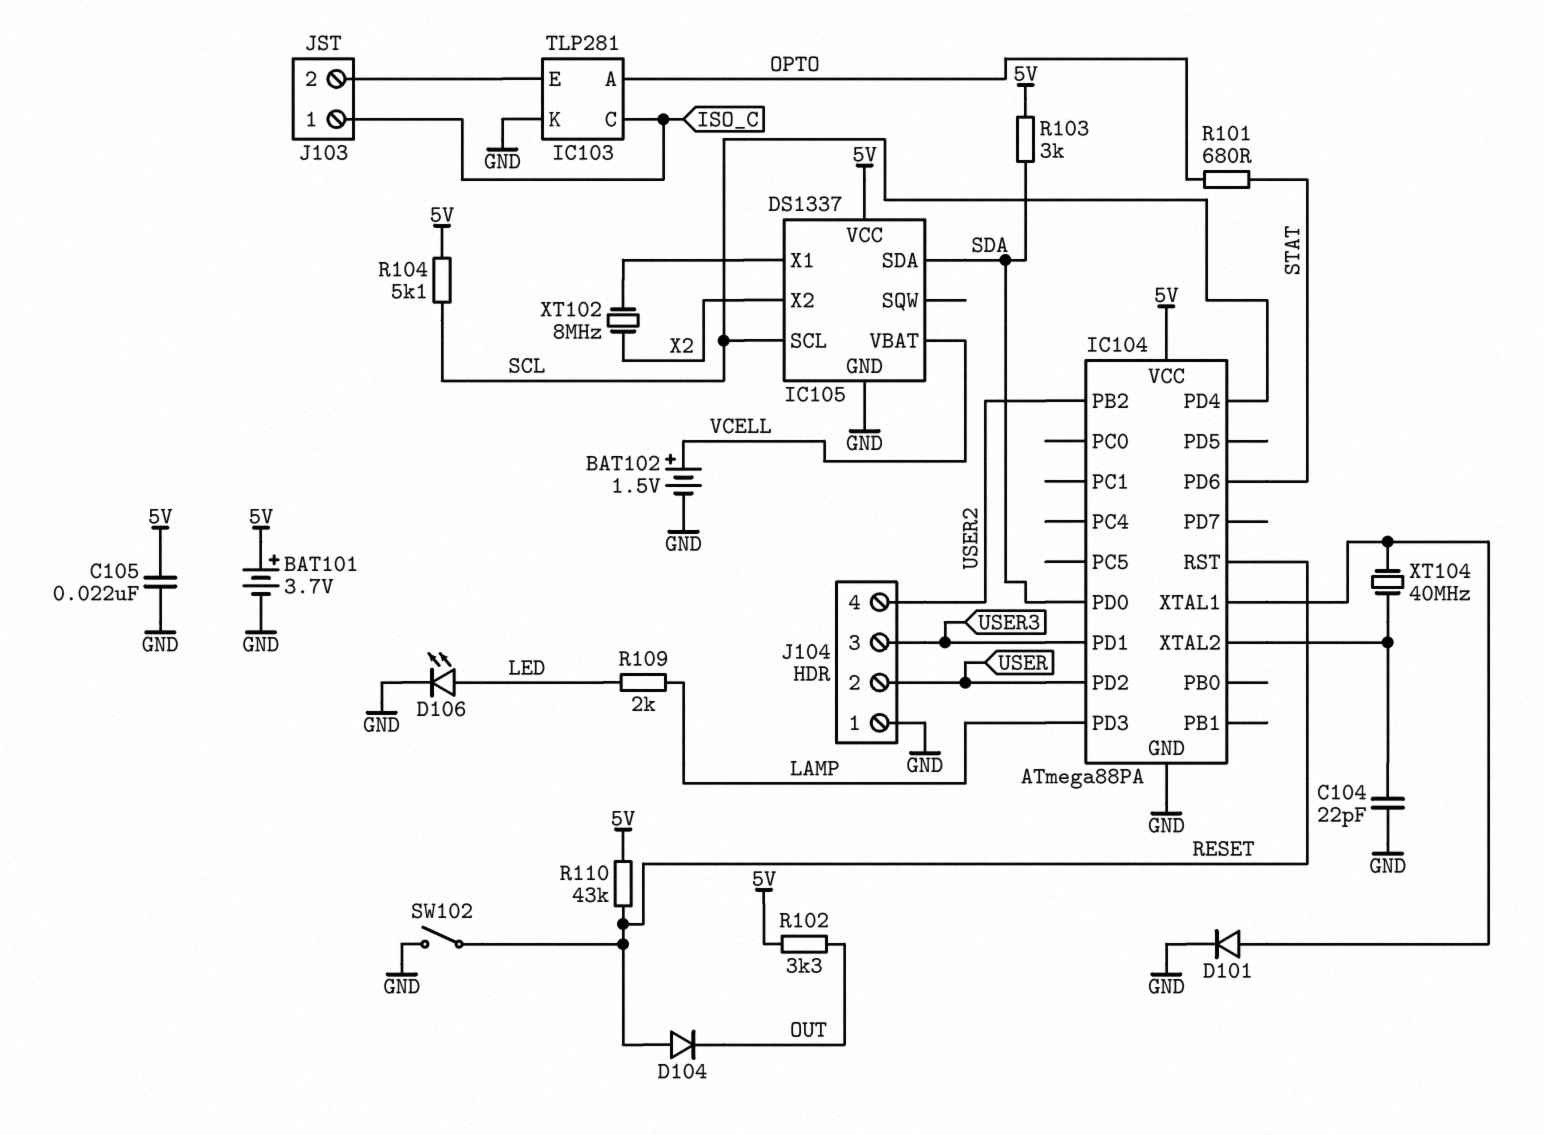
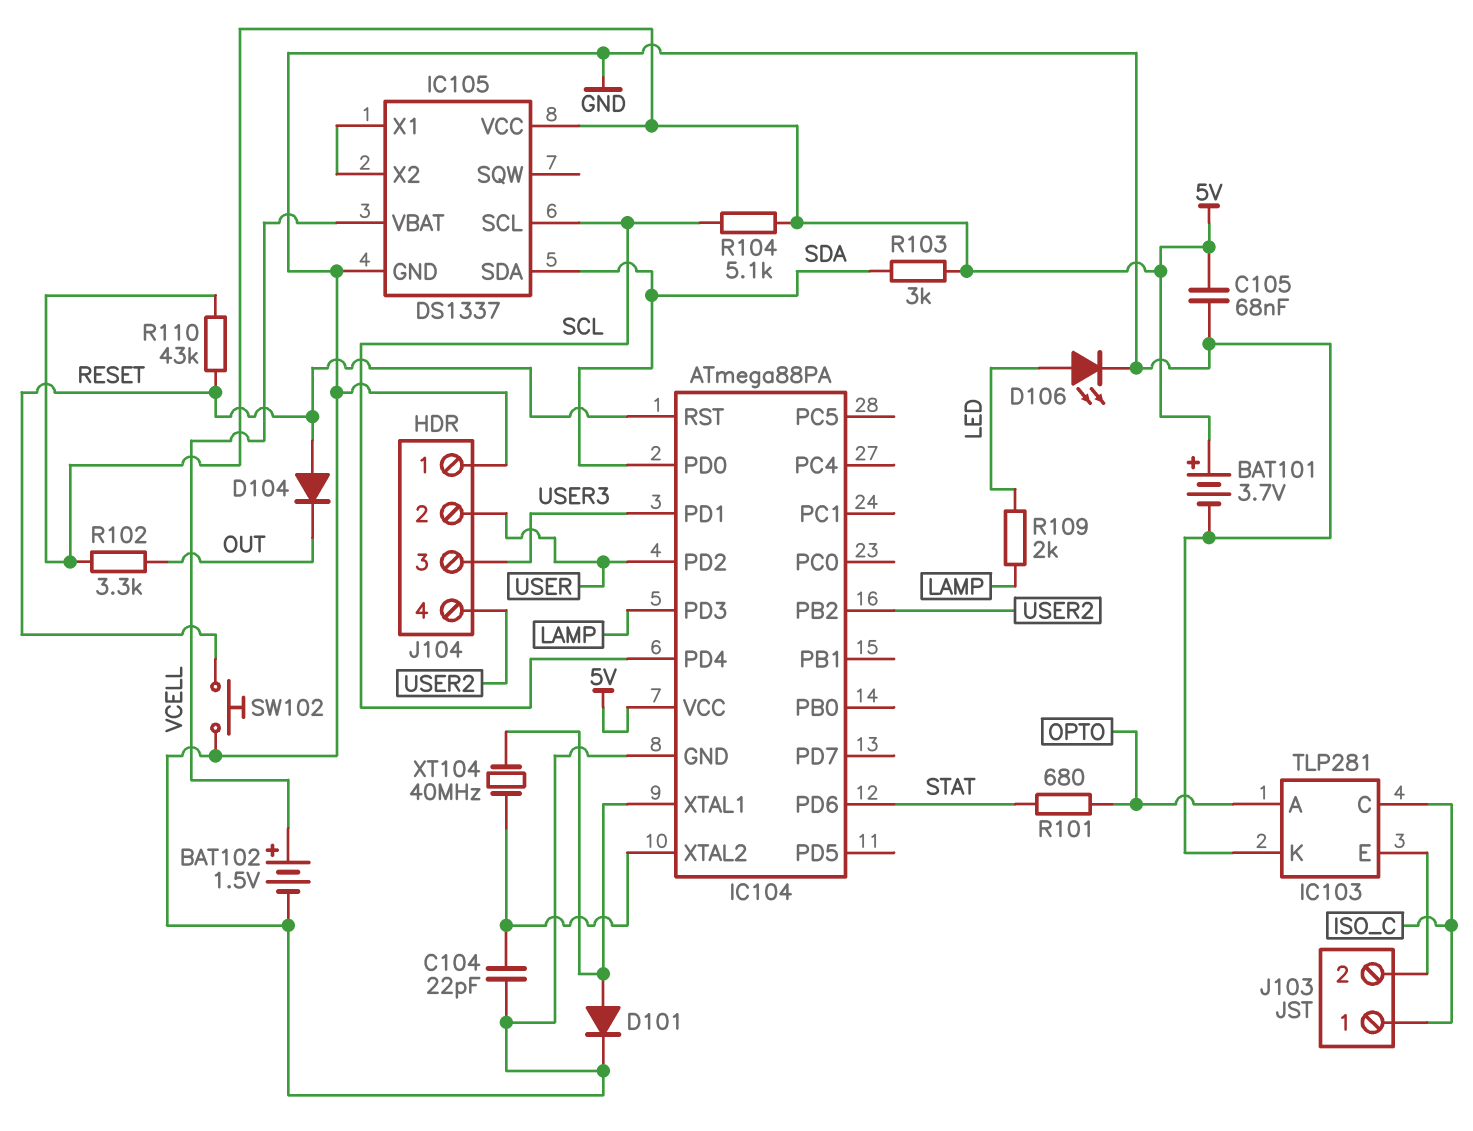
C105: 22nF (5V, GND) -> 68nF (5V, GND)
IC105 pin X2: X2 -> IC105/X1
SW102: switch (GND, RESET) -> button (GND, RESET)
XT102: 8MHz (IC105/X1, X2) -> none

